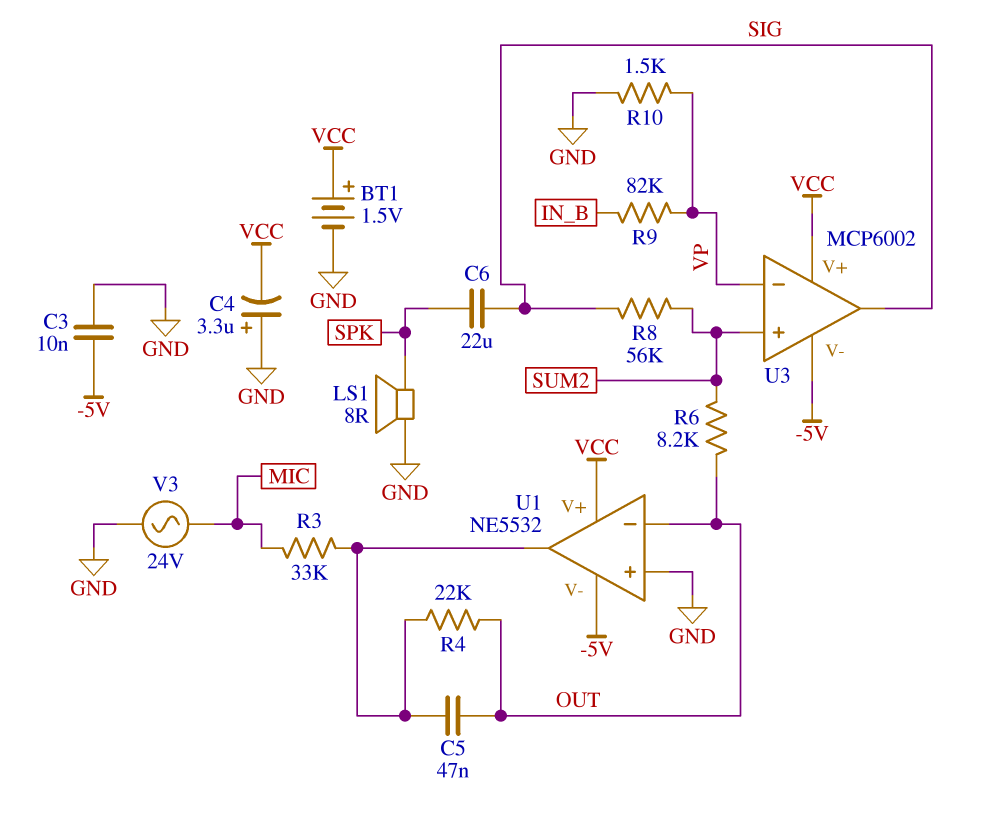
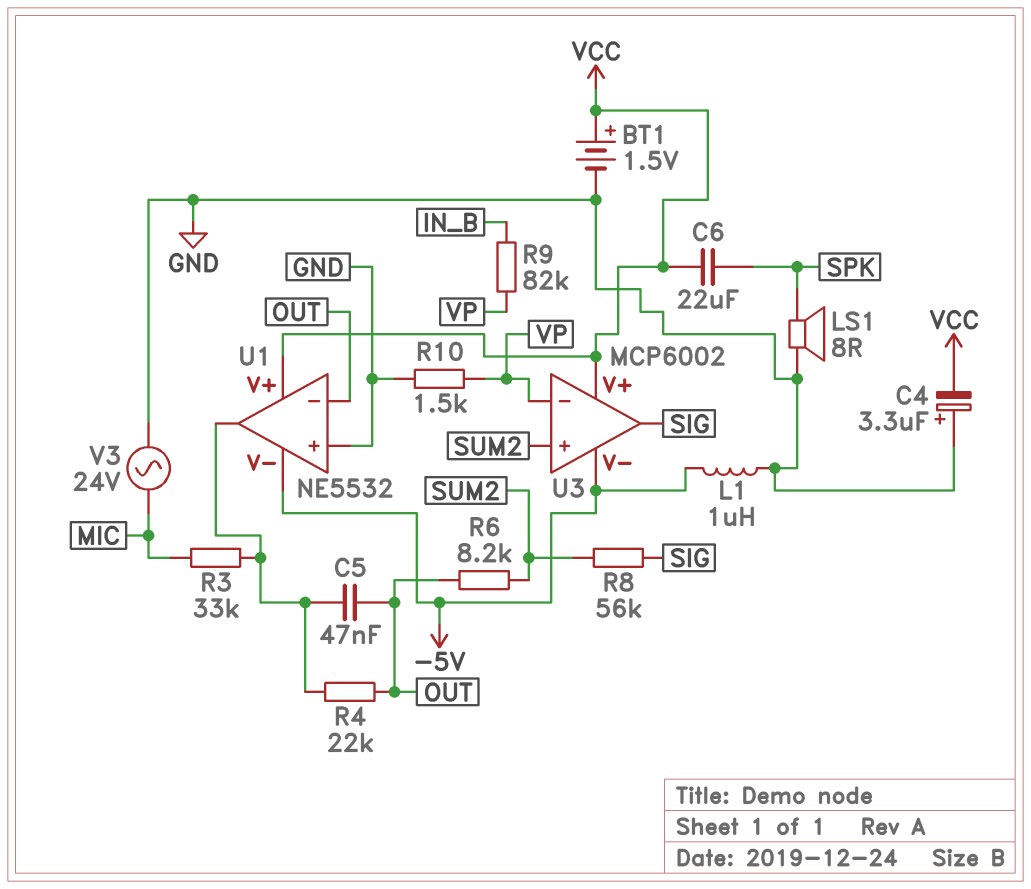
C3: 10nF (-5V, GND) -> none
C6: 22uF (SIG, SPK) -> 22uF (SPK, VCC)
L1: none -> 1uH (-5V, GND)

